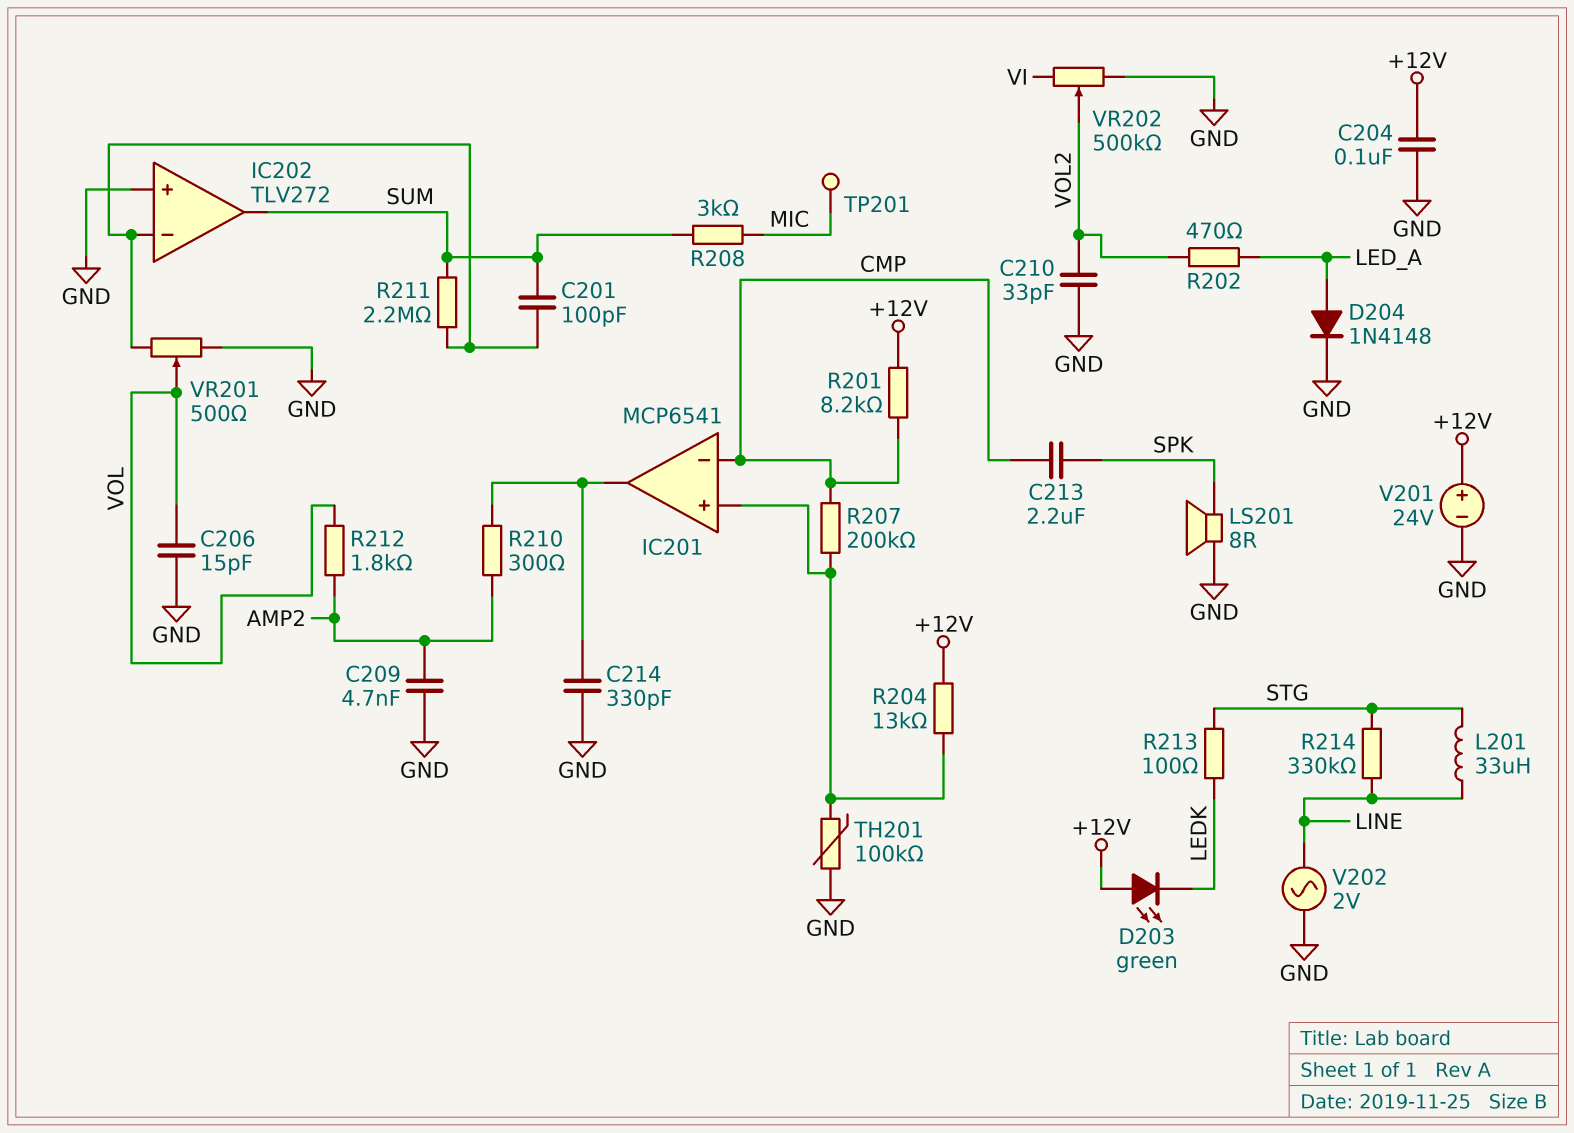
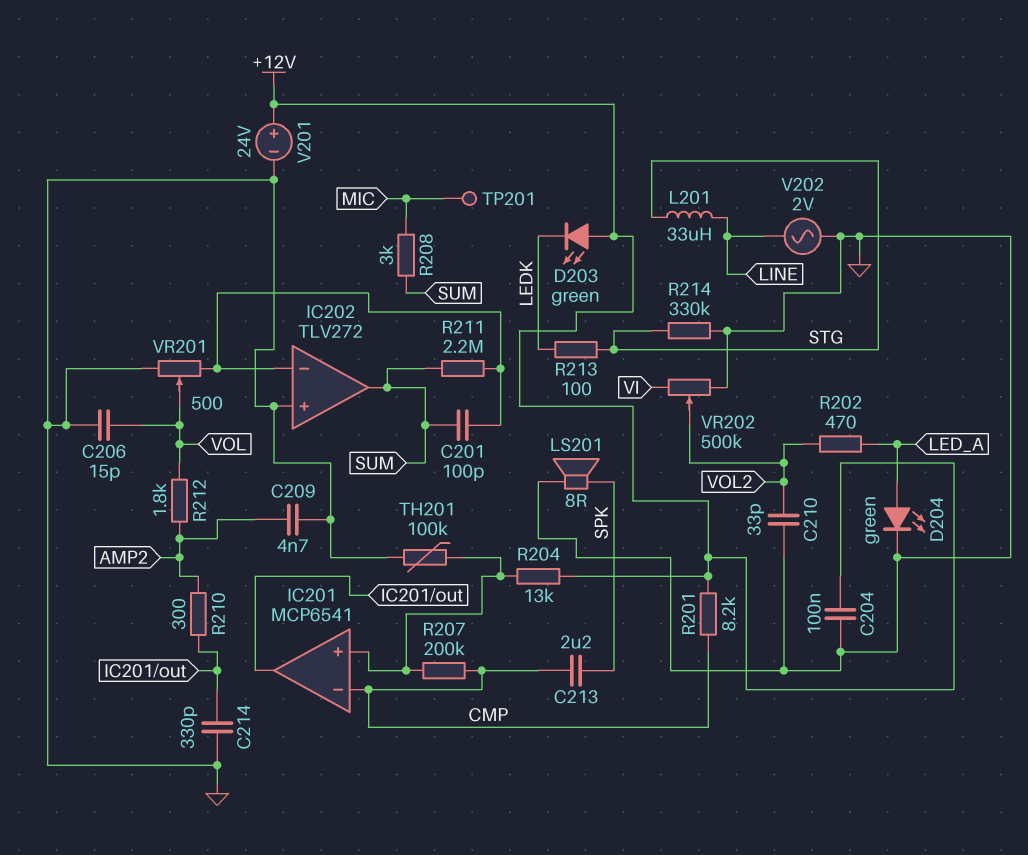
D204: diode 1N4148 (A LED_A, K GND) -> LED green (A LED_A, K GND)
R214: 330k (LINE, STG) -> 330k (GND, STG)

